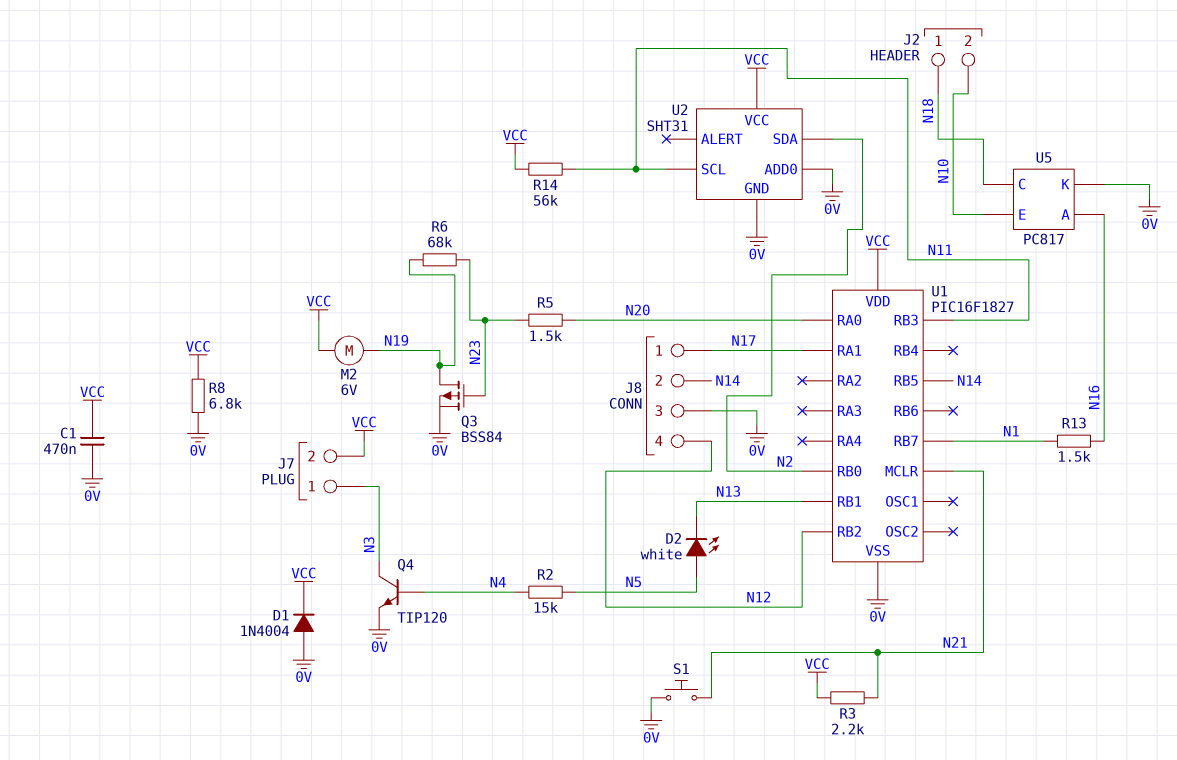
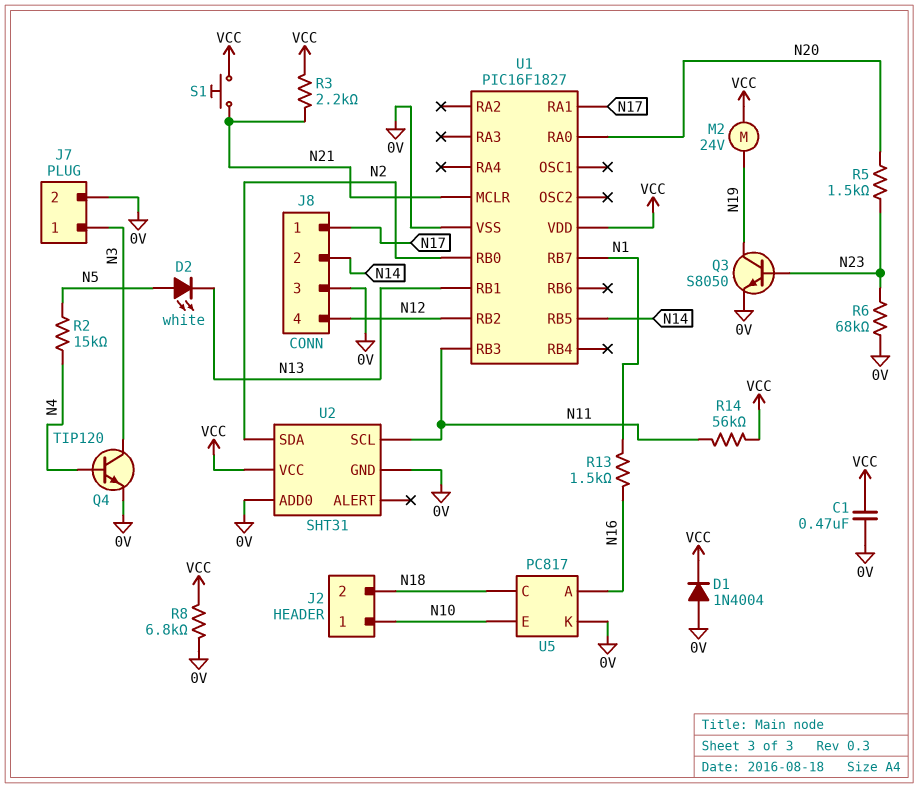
J2 pin 1: N18 -> N10
J2 pin 2: N10 -> N18
J7 pin 2: VCC -> 0V
M2: motor 6V (N19, VCC) -> motor 24V (N19, VCC)
Q3: PMOS BSS84 (G N23, D N19, S 0V) -> NPN S8050 (B N23, C N19, E 0V)
R6: 68k (N19, N23) -> 68k (0V, N23)
S1: button (0V, N21) -> button (N21, VCC)

